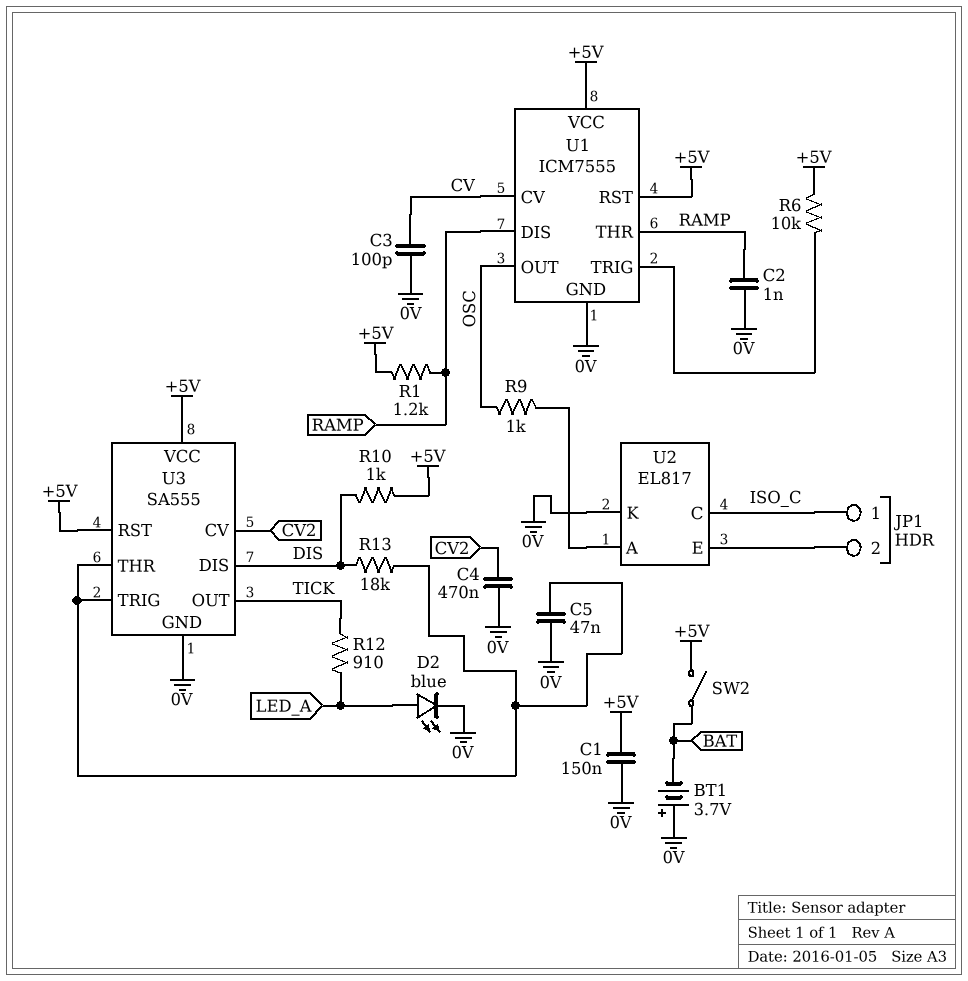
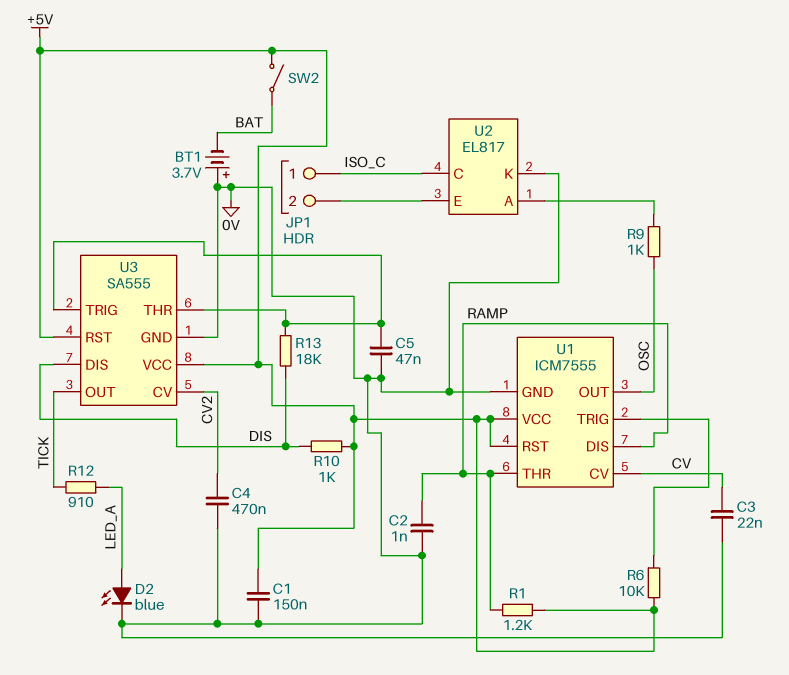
C3: 100pF (0V, CV) -> 22nF (0V, CV)

